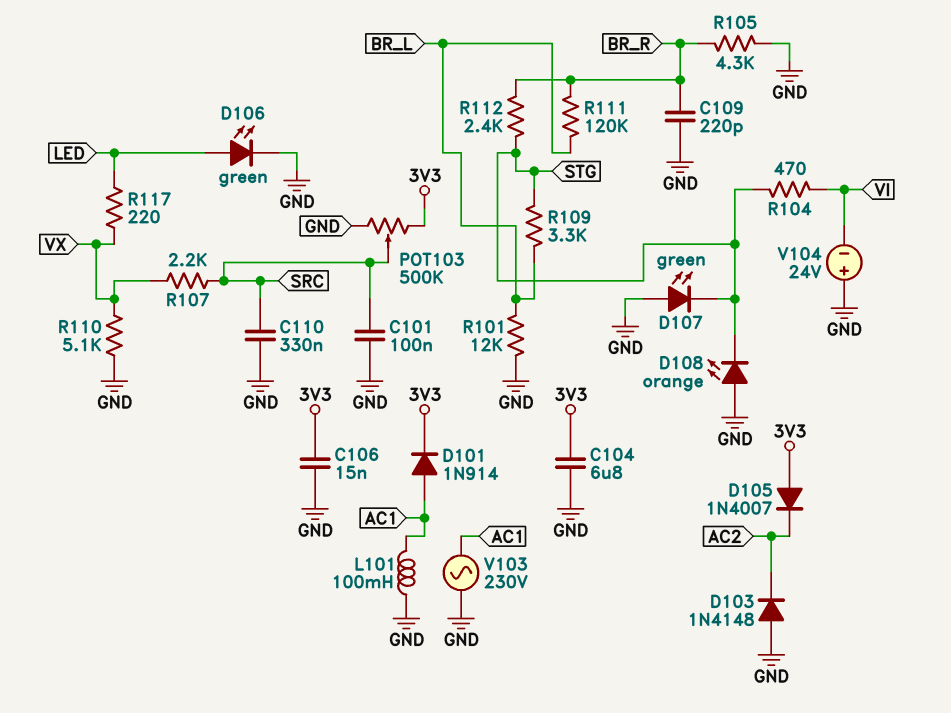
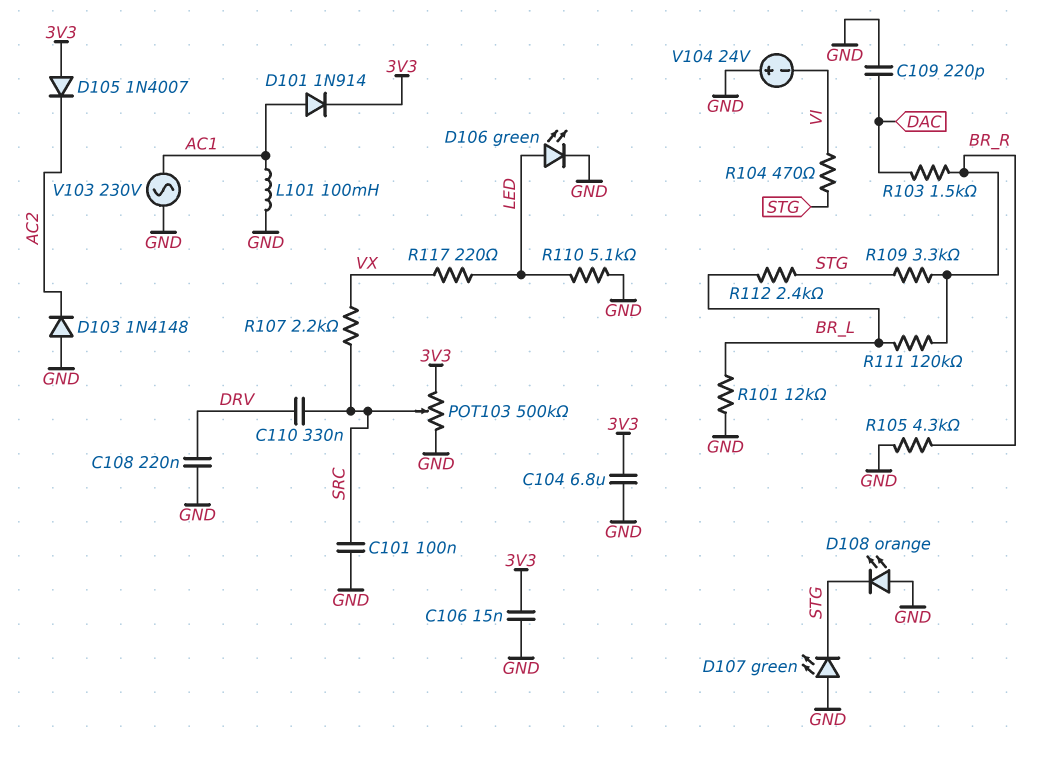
C108: none -> 220nF (DRV, GND)
C109: 220pF (BR_R, GND) -> 220pF (DAC, GND)
C110: 330nF (GND, SRC) -> 330nF (DRV, SRC)
R103: none -> 1.5k (BR_R, DAC)
R109: 3.3k (BR_L, STG) -> 3.3k (BR_R, STG)
R110: 5.1k (GND, VX) -> 5.1k (GND, LED)
R112: 2.4k (BR_R, STG) -> 2.4k (BR_L, STG)

